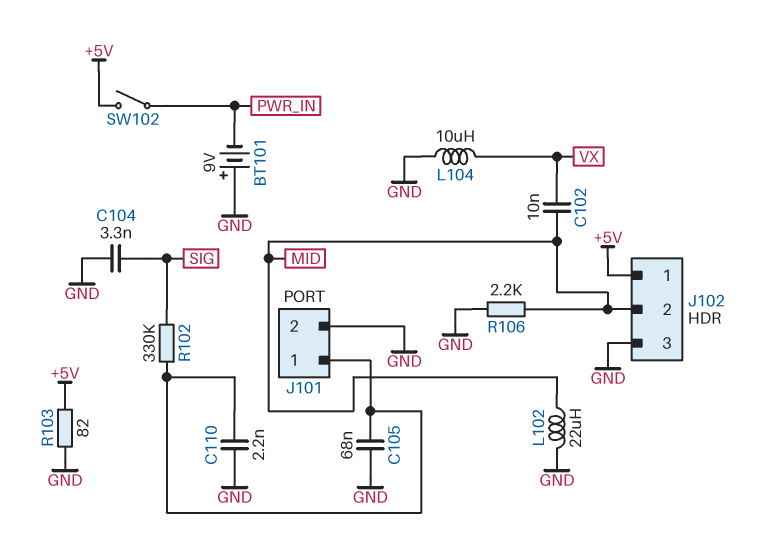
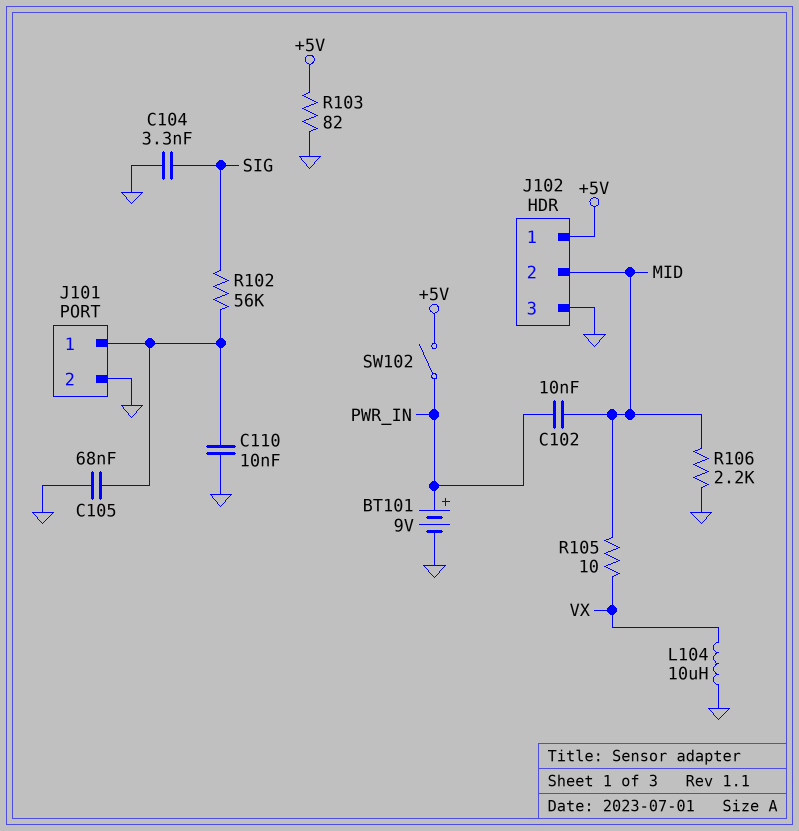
BT101: 9V (plus GND, minus PWR_IN) -> 9V (plus PWR_IN, minus GND)
C102: 10nF (MID, VX) -> 10nF (MID, PWR_IN)
C110: 2.2nF (GND, J101/1) -> 10nF (GND, J101/1)
L102: 22uH (GND, MID) -> none
R102: 330k (J101/1, SIG) -> 56k (J101/1, SIG)
R105: none -> 10 (MID, VX)

